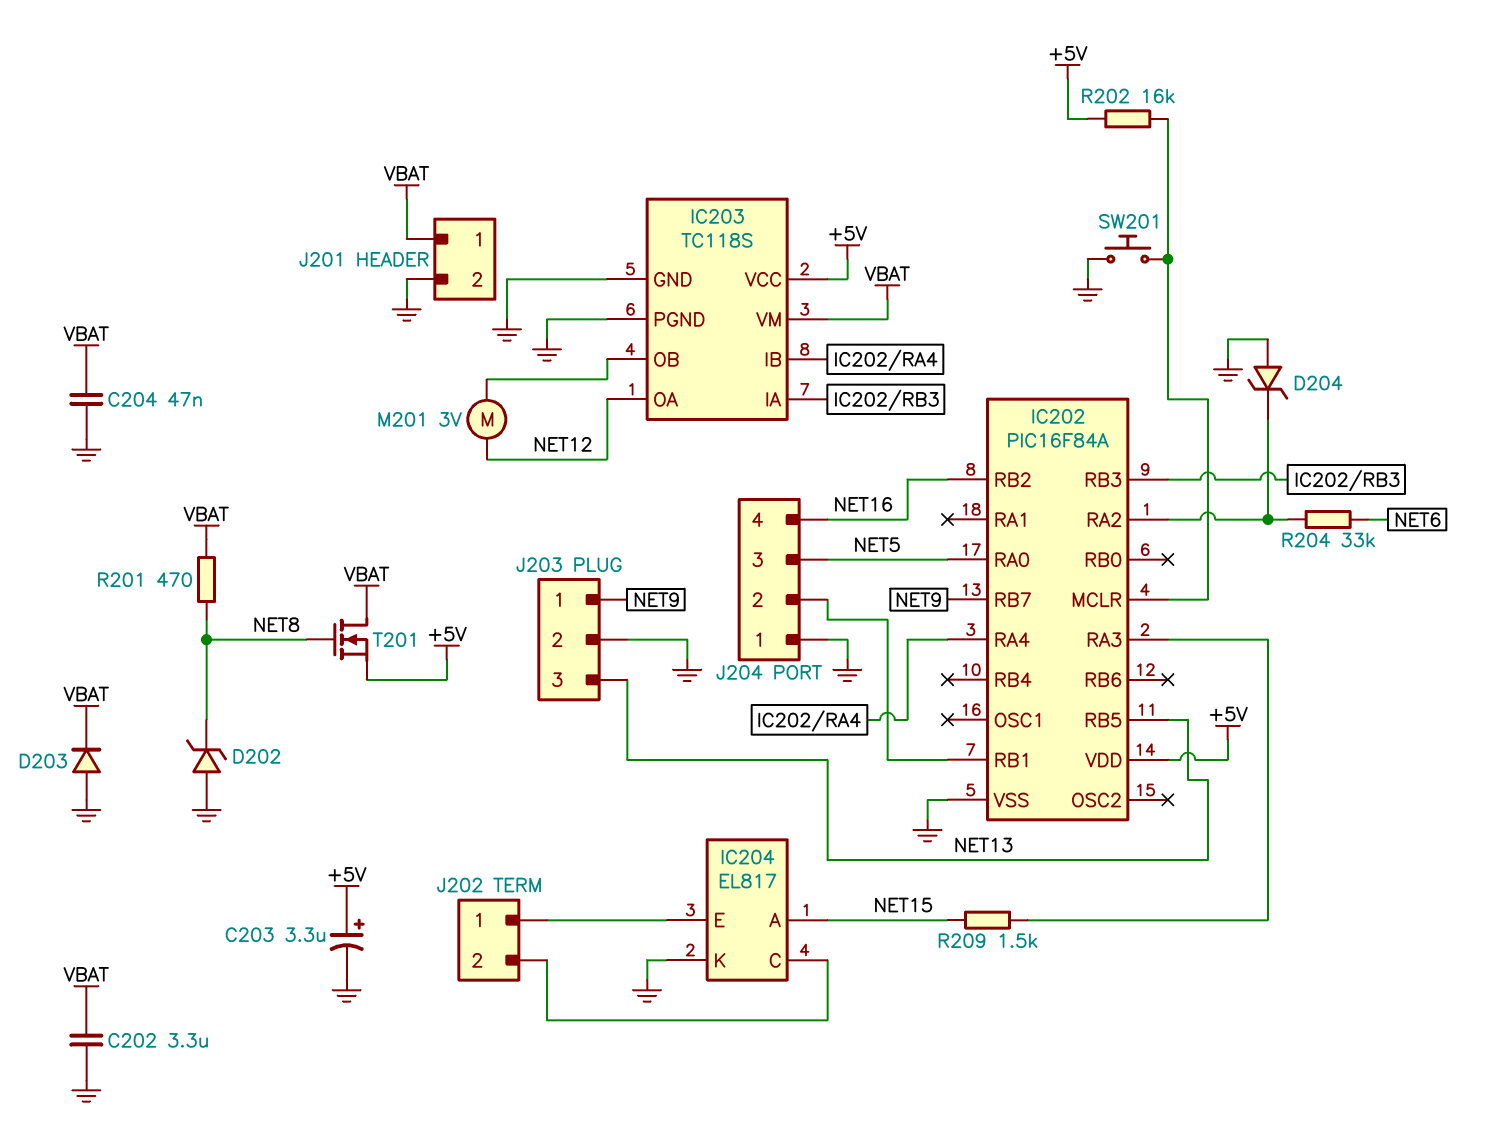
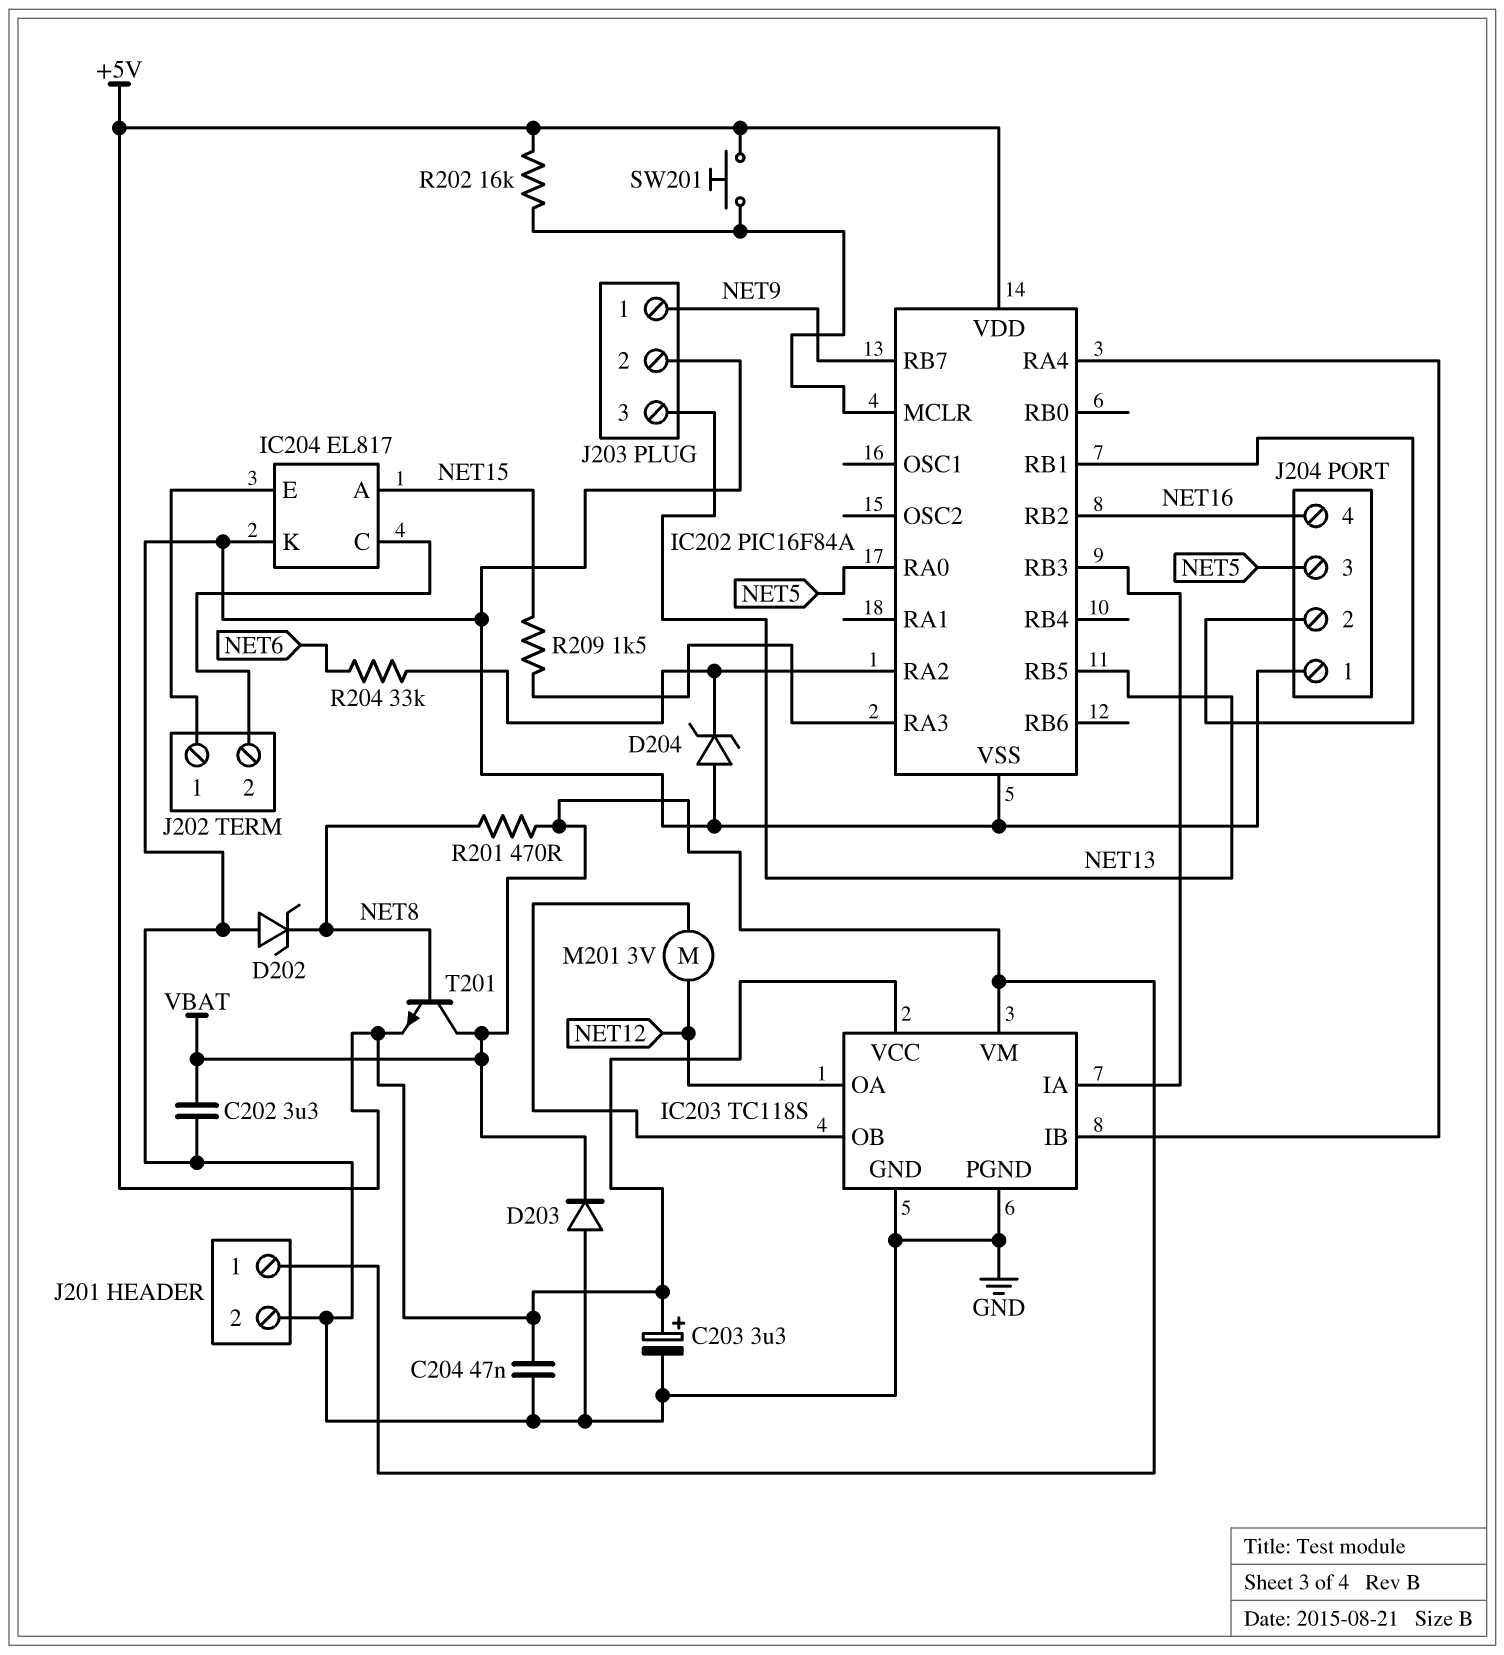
C204: 47nF (GND, VBAT) -> 47nF (+5V, GND)
SW201: button (GND, IC202/MCLR) -> button (+5V, IC202/MCLR)
T201: NMOS (G NET8, D VBAT, S +5V) -> NPN (B NET8, C VBAT, E +5V)

